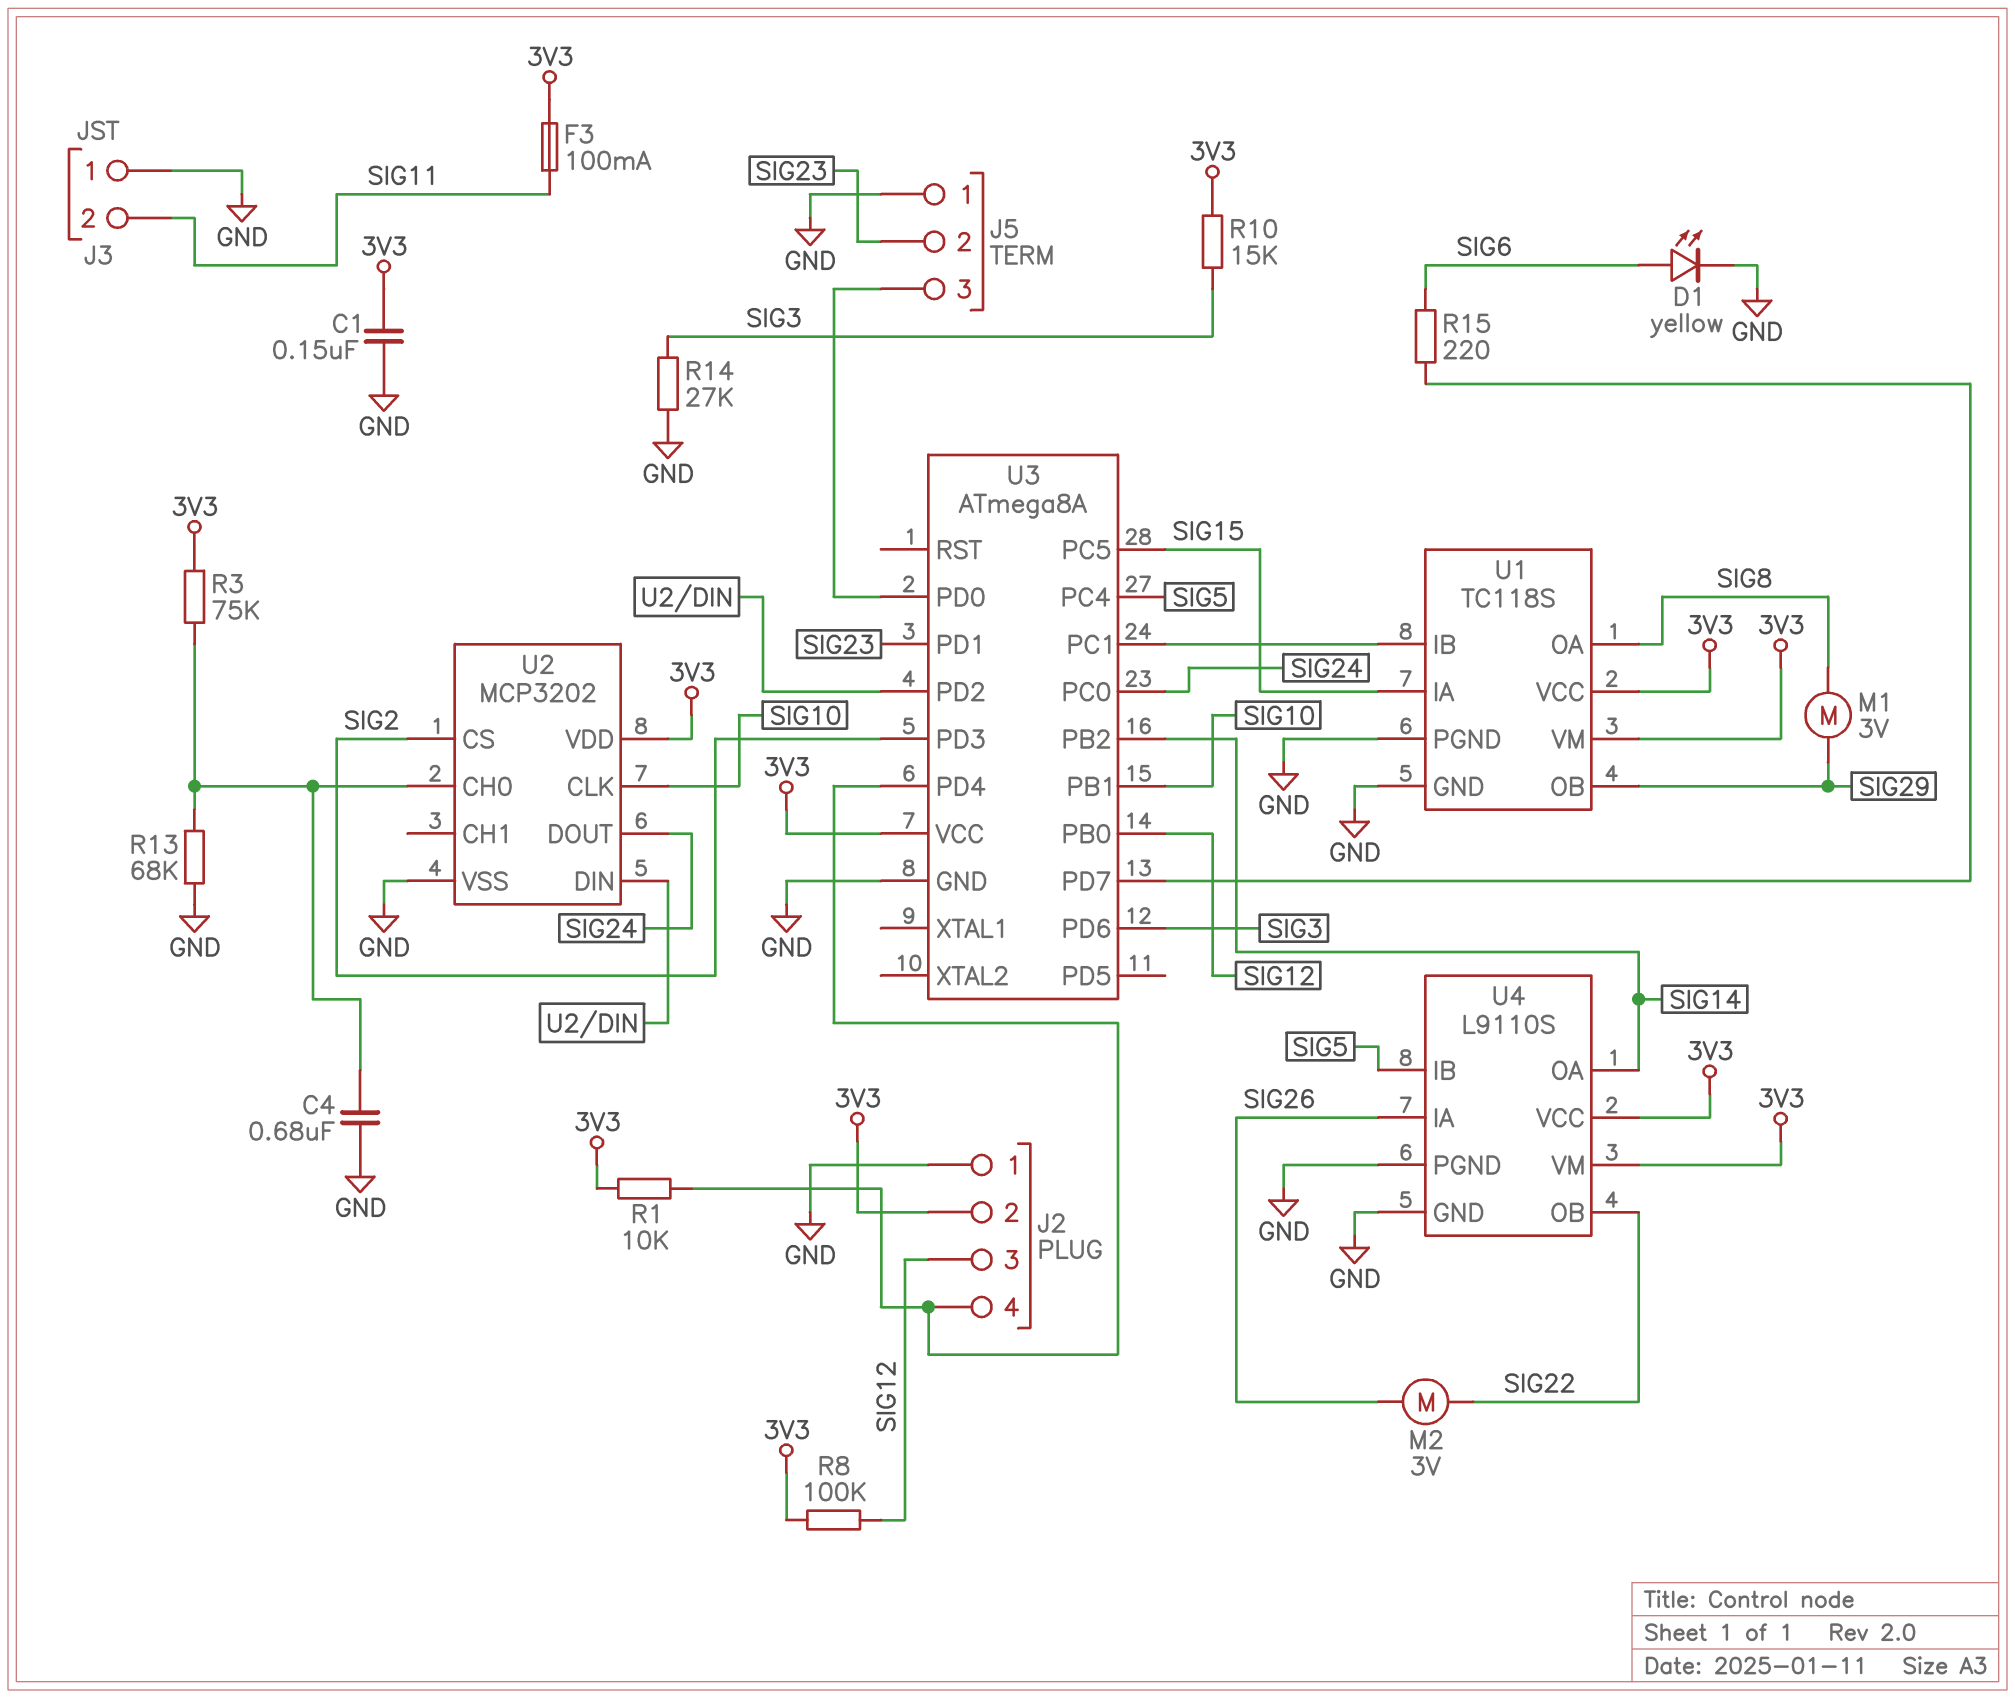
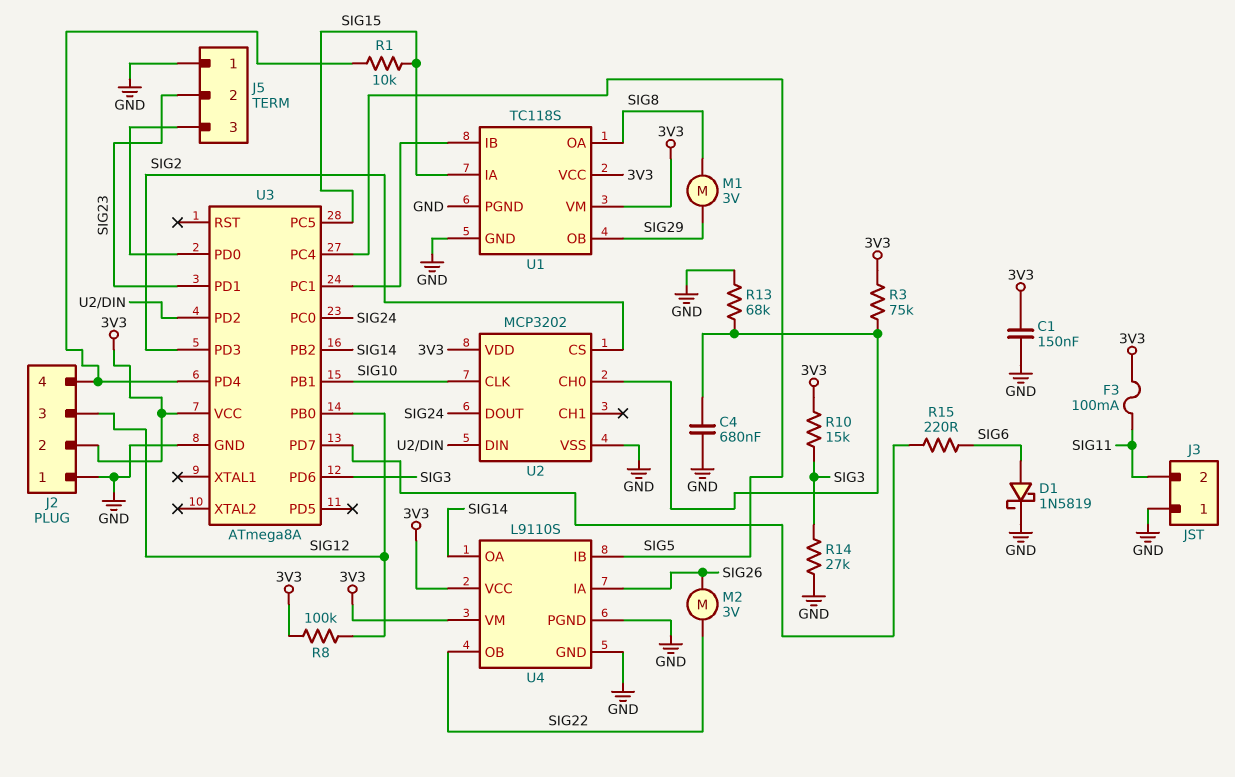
D1: LED yellow (A SIG6, K GND) -> schottky 1N5819 (A SIG6, K GND)
R1: 10k (3V3, J2/4) -> 10k (J2/4, SIG15)

